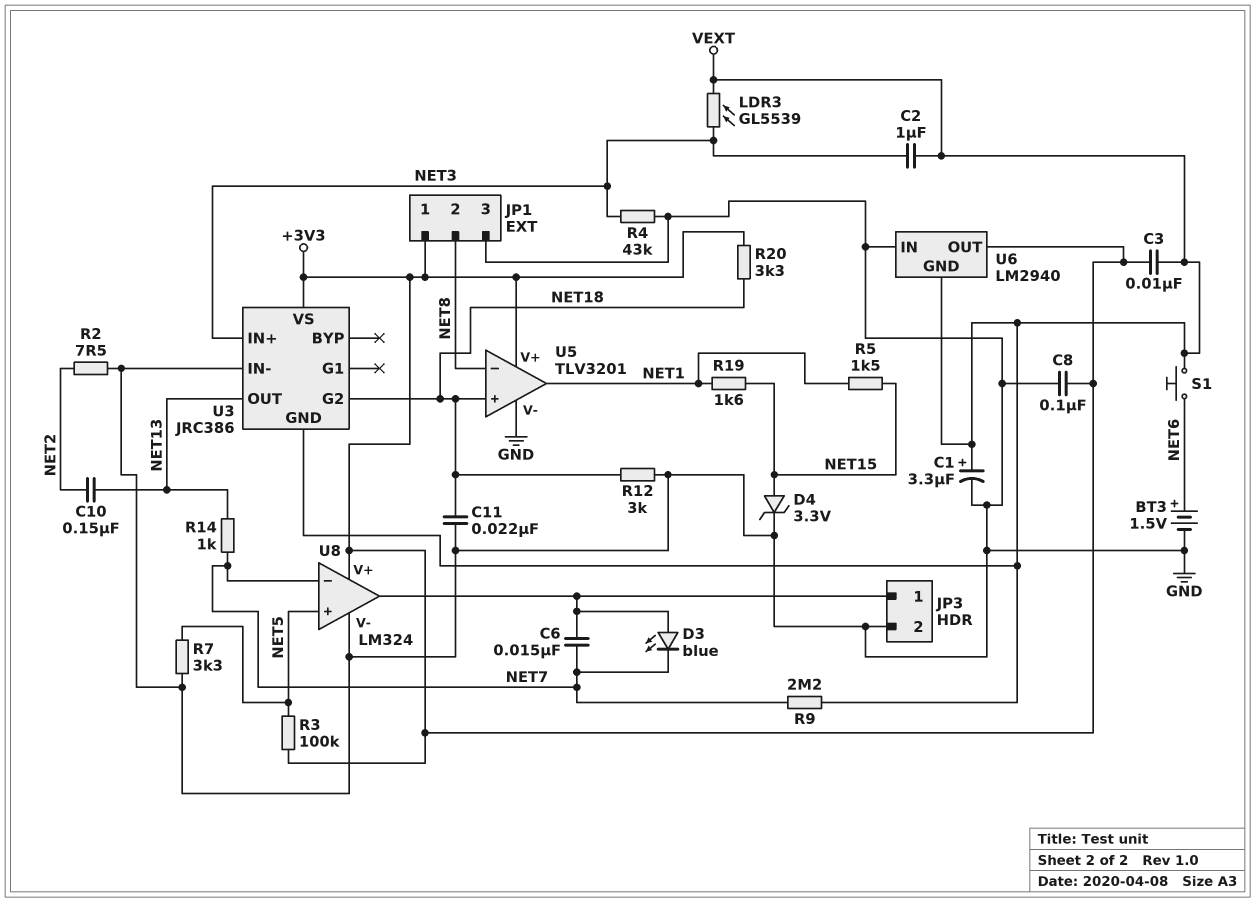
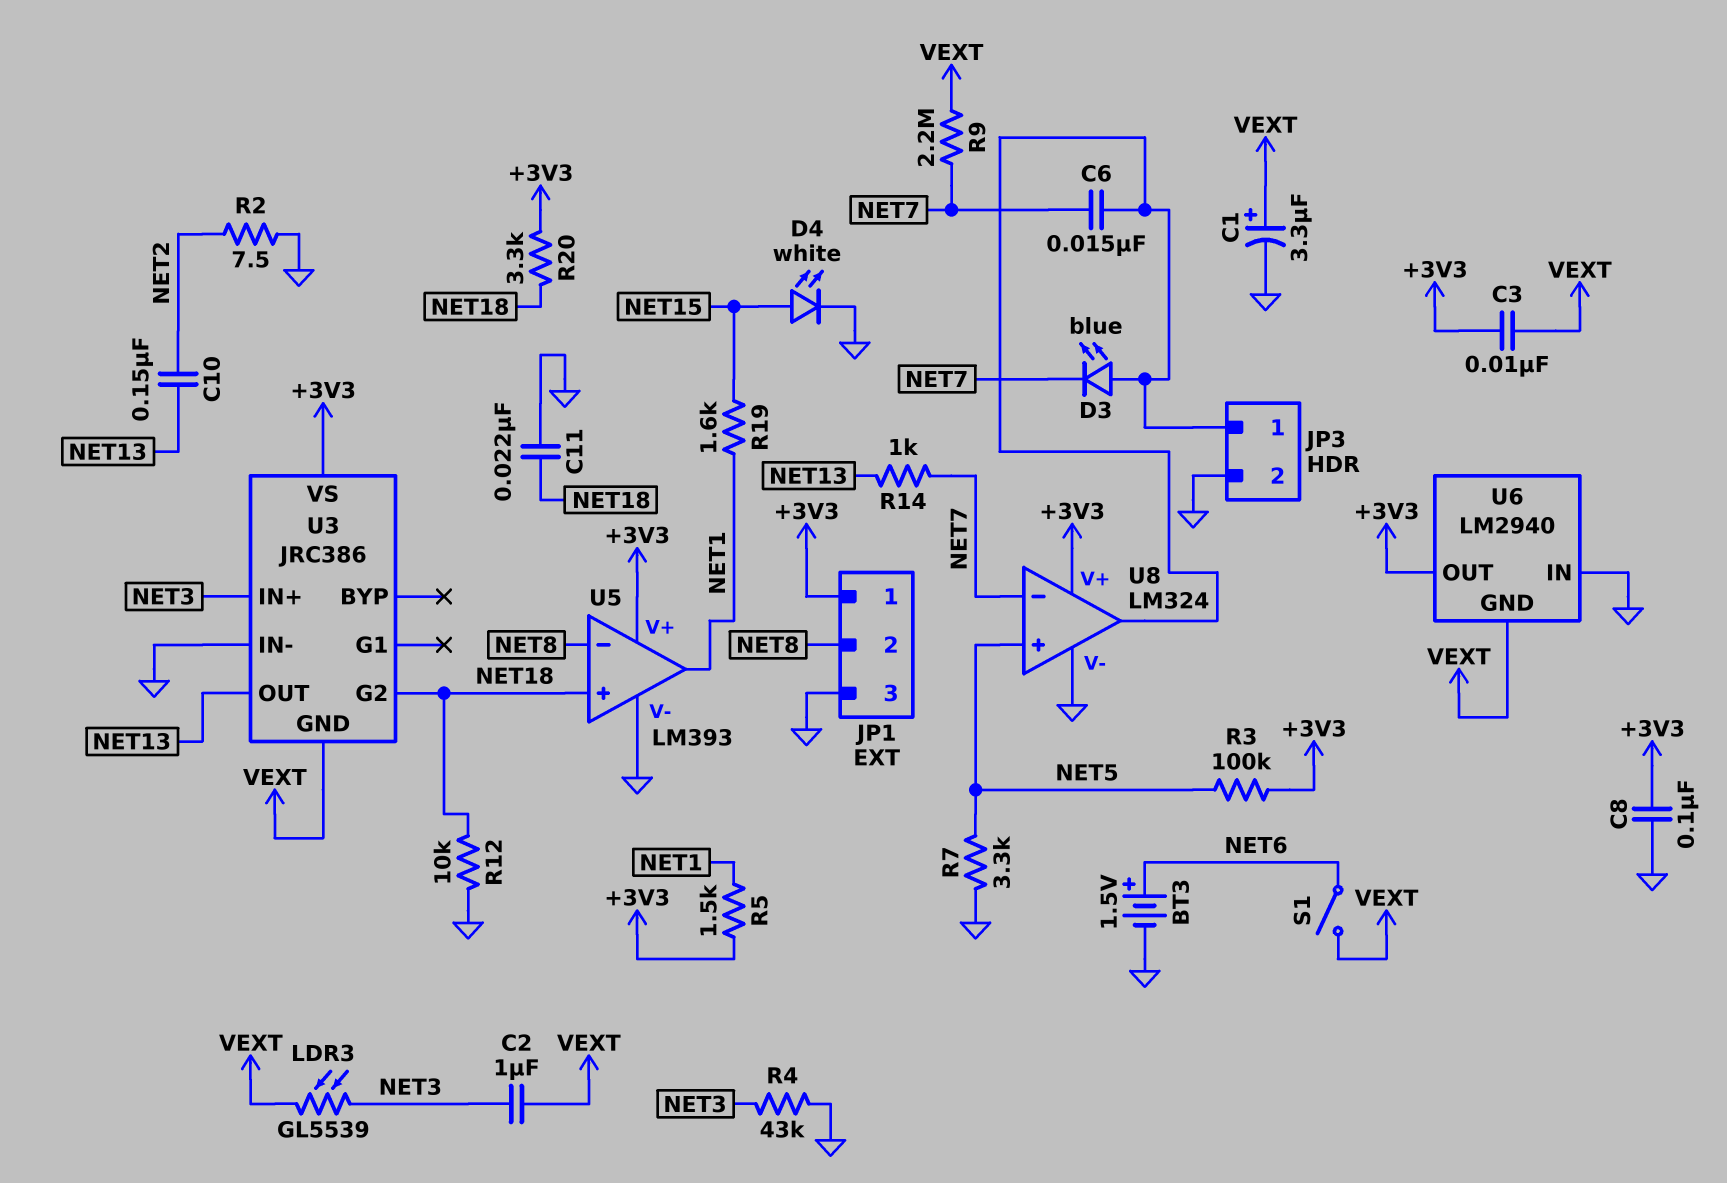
D4: zener 3.3V (A NET15, K GND) -> LED white (A NET15, K GND)
R5: 1.5k (NET1, NET15) -> 1.5k (+3V3, NET1)
R12: 3k (GND, NET18) -> 10k (GND, NET18)
S1: button (NET6, VEXT) -> switch (NET6, VEXT)
U5: TLV3201 -> LM393

